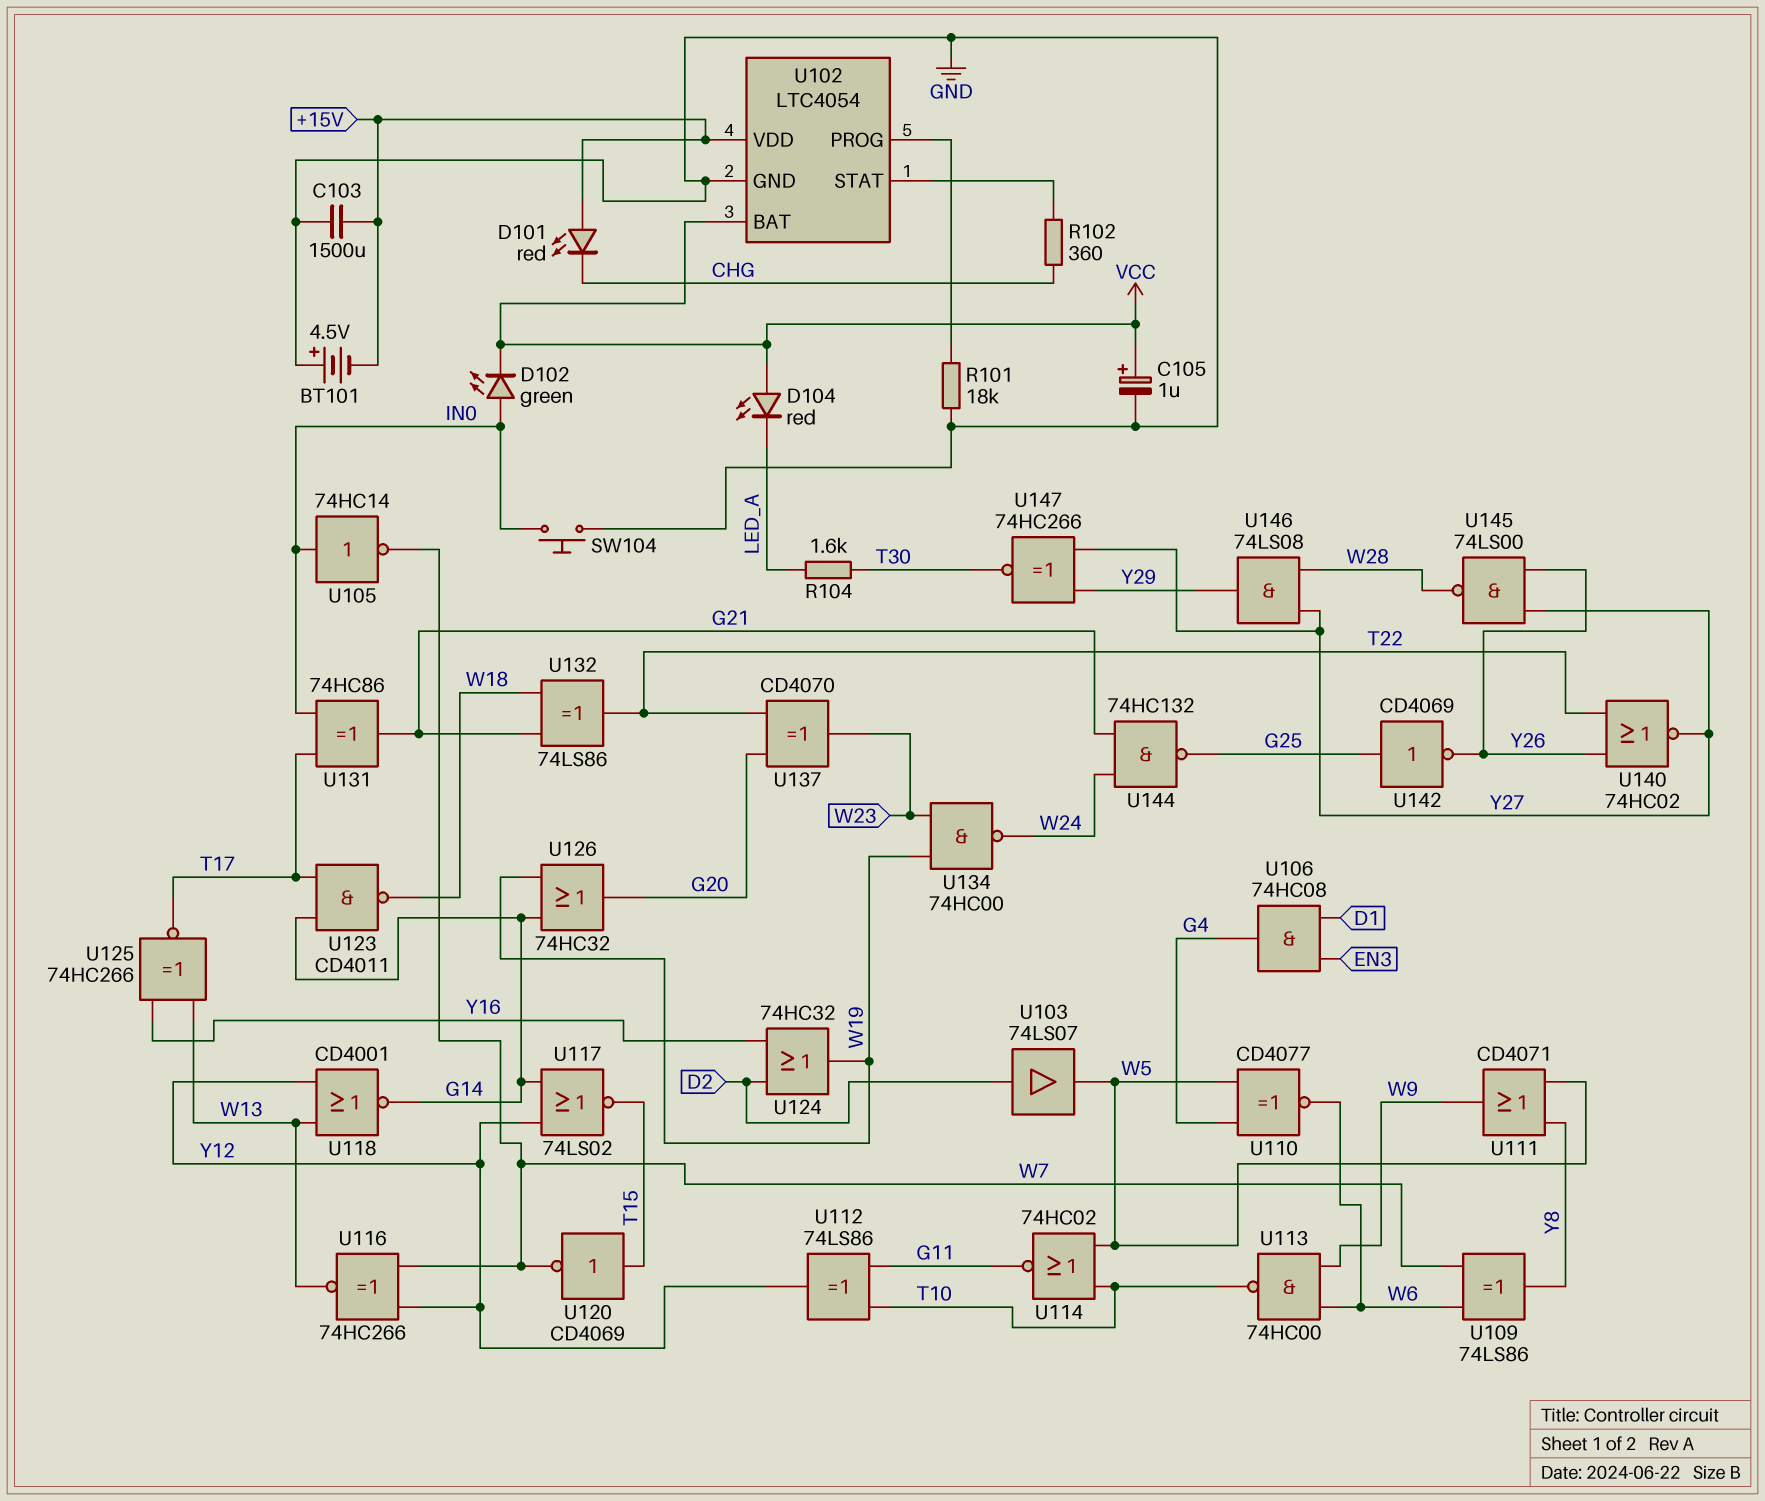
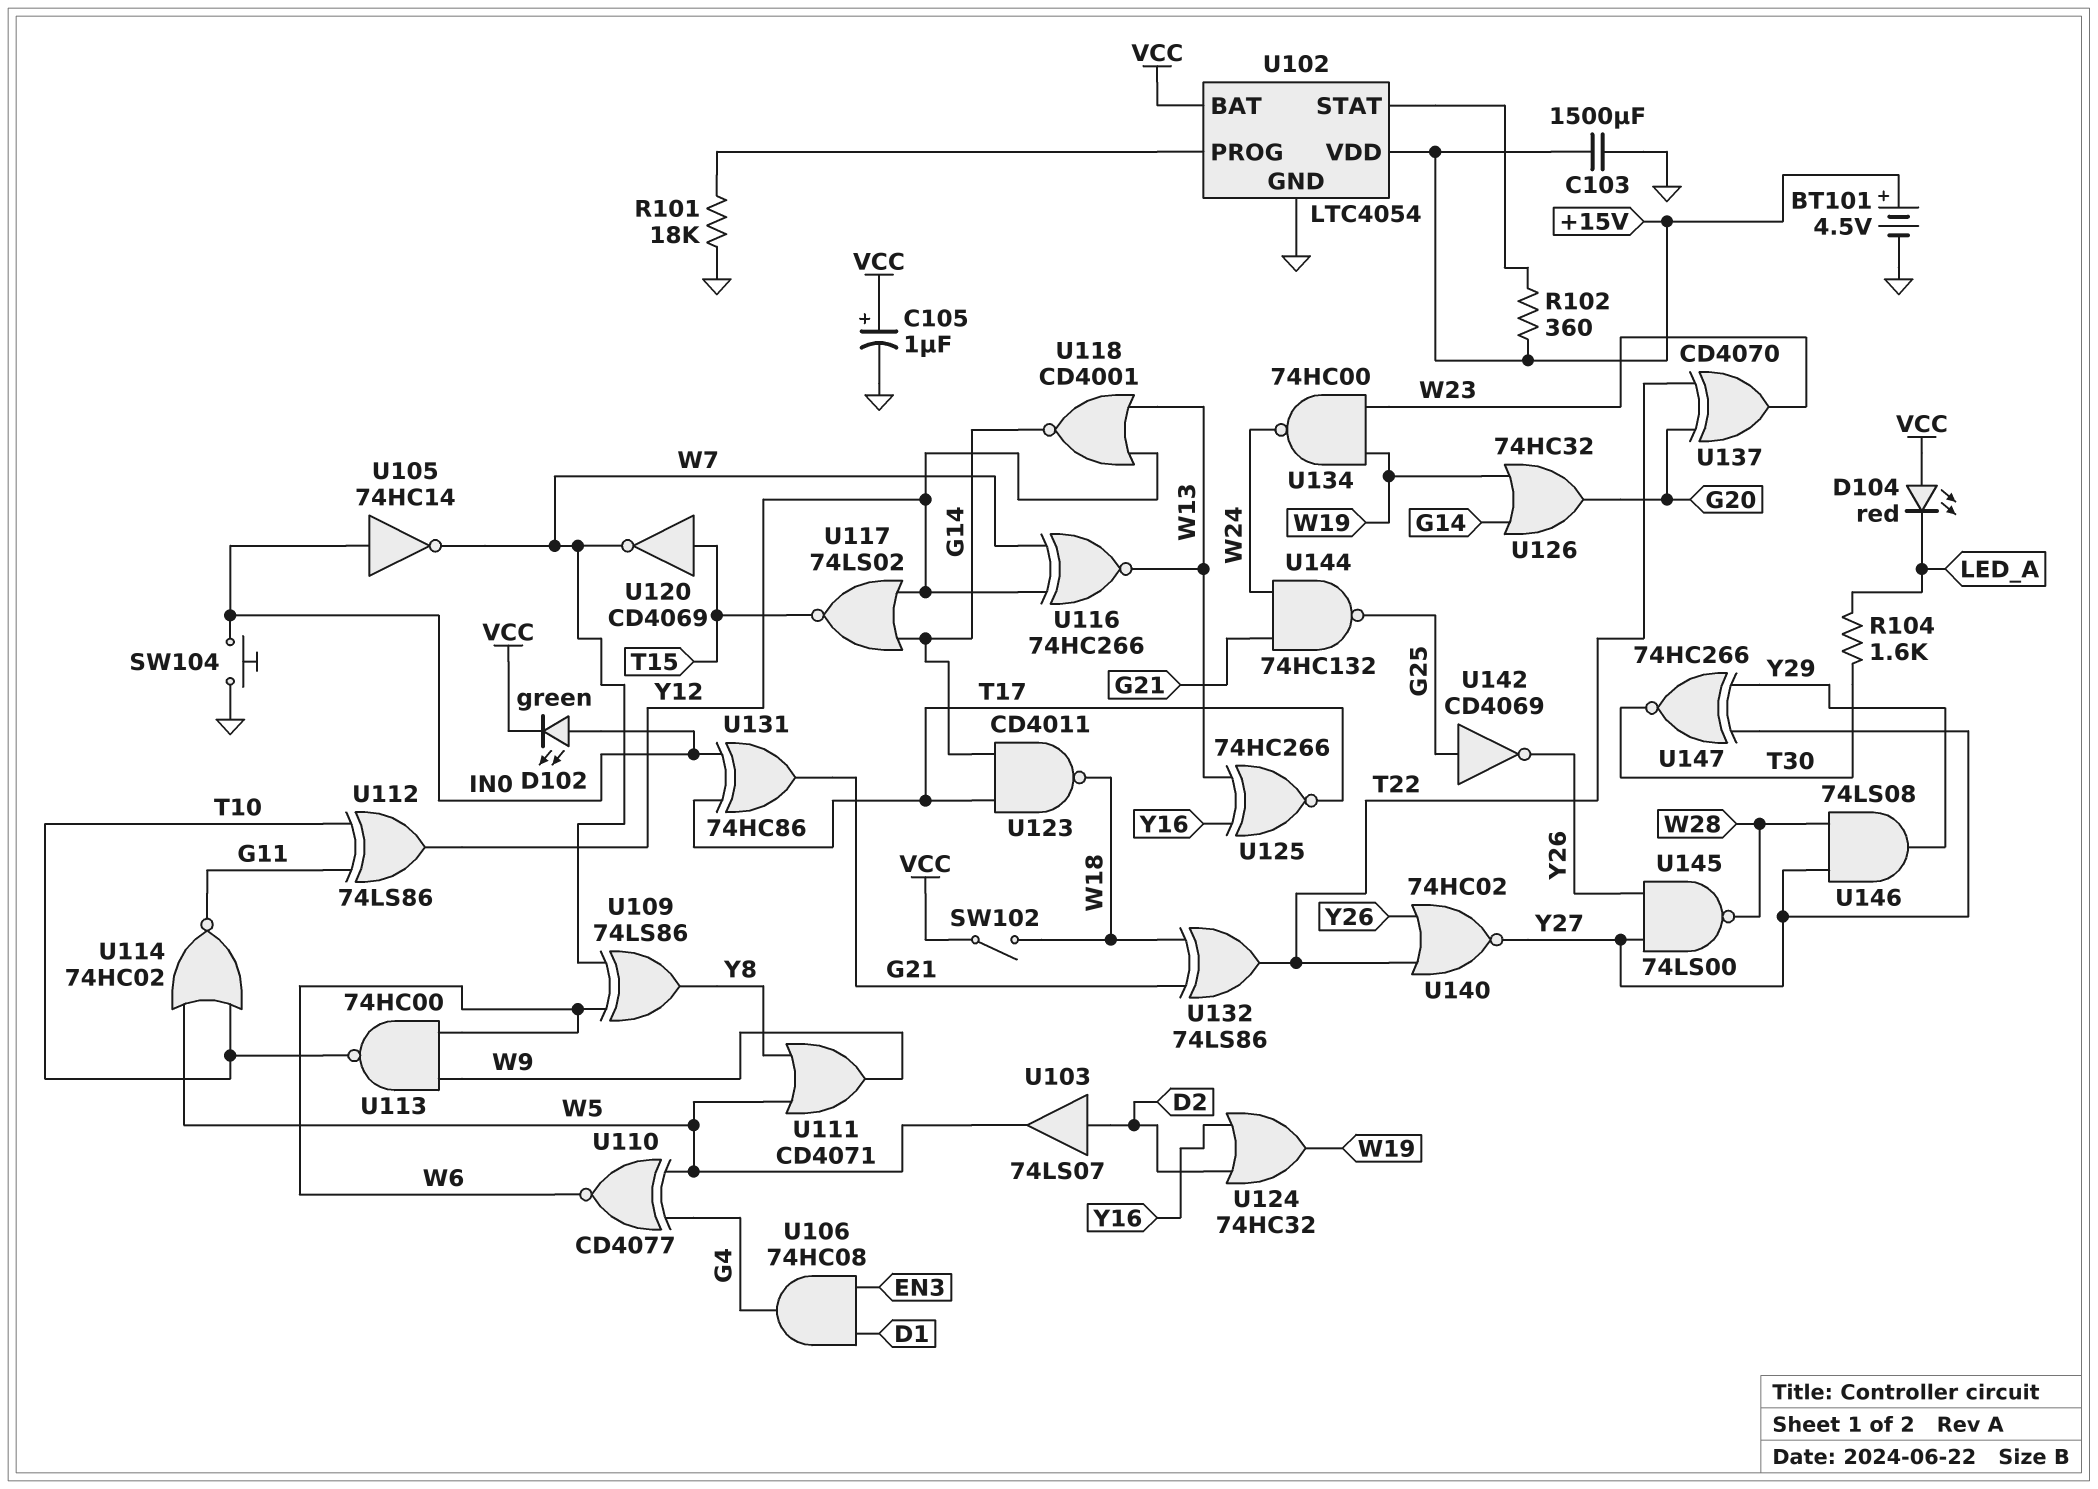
BT101: 4.5V (plus GND, minus +15V) -> 4.5V (plus +15V, minus GND)
D101: LED red (A +15V, K CHG) -> none
R102: 360 (CHG, U102/STAT) -> 360 (+15V, U102/STAT)
SW102: none -> switch (VCC, W18)

